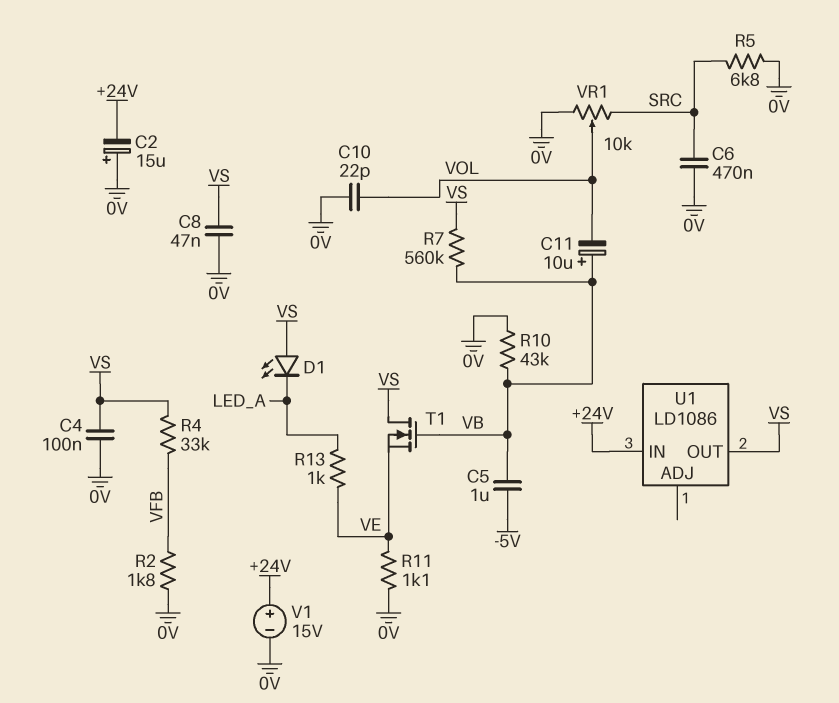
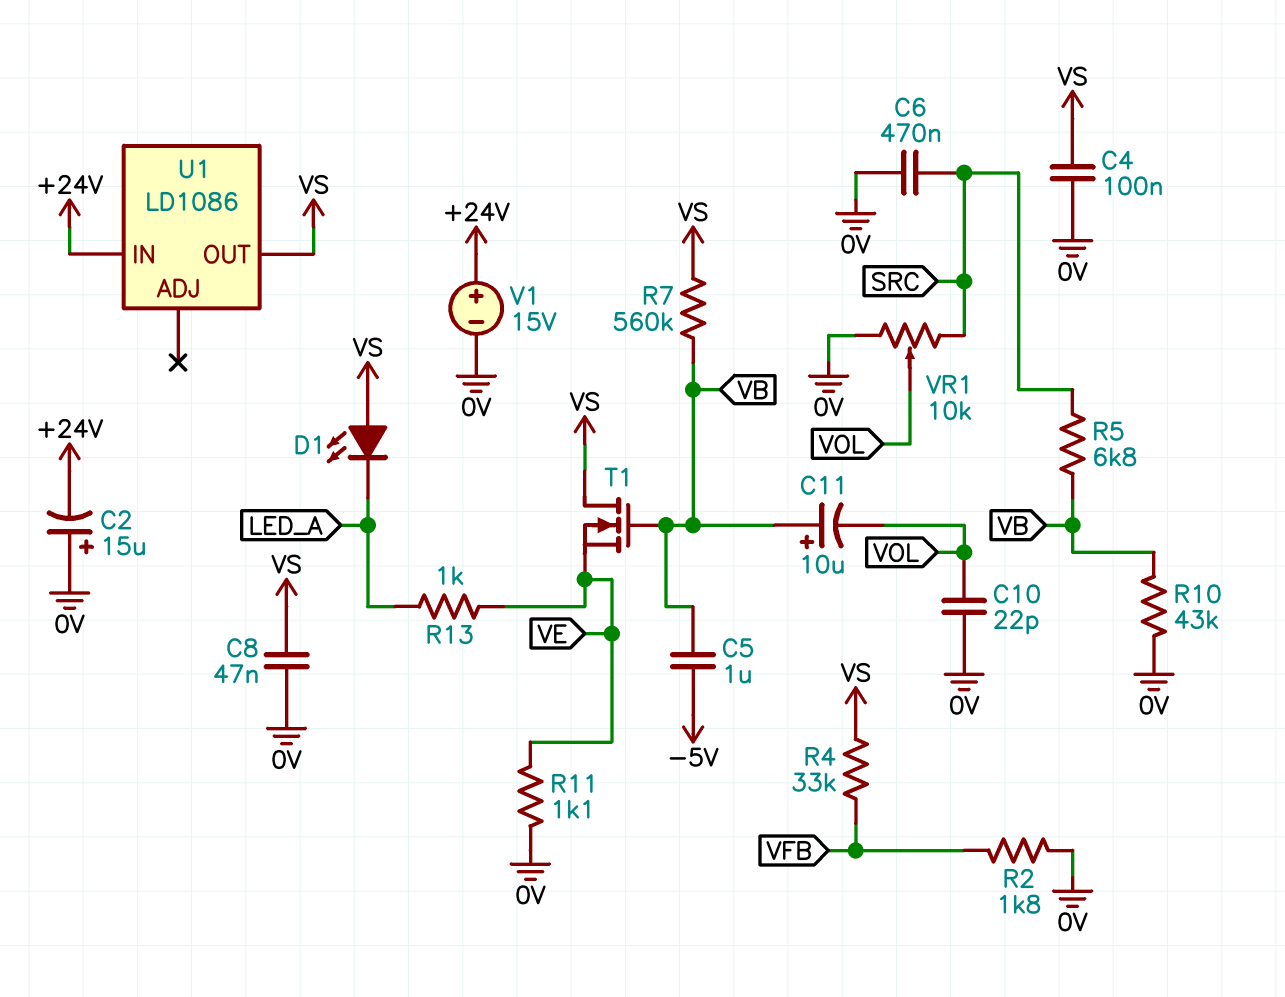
R5: 6.8k (0V, SRC) -> 6.8k (SRC, VB)

